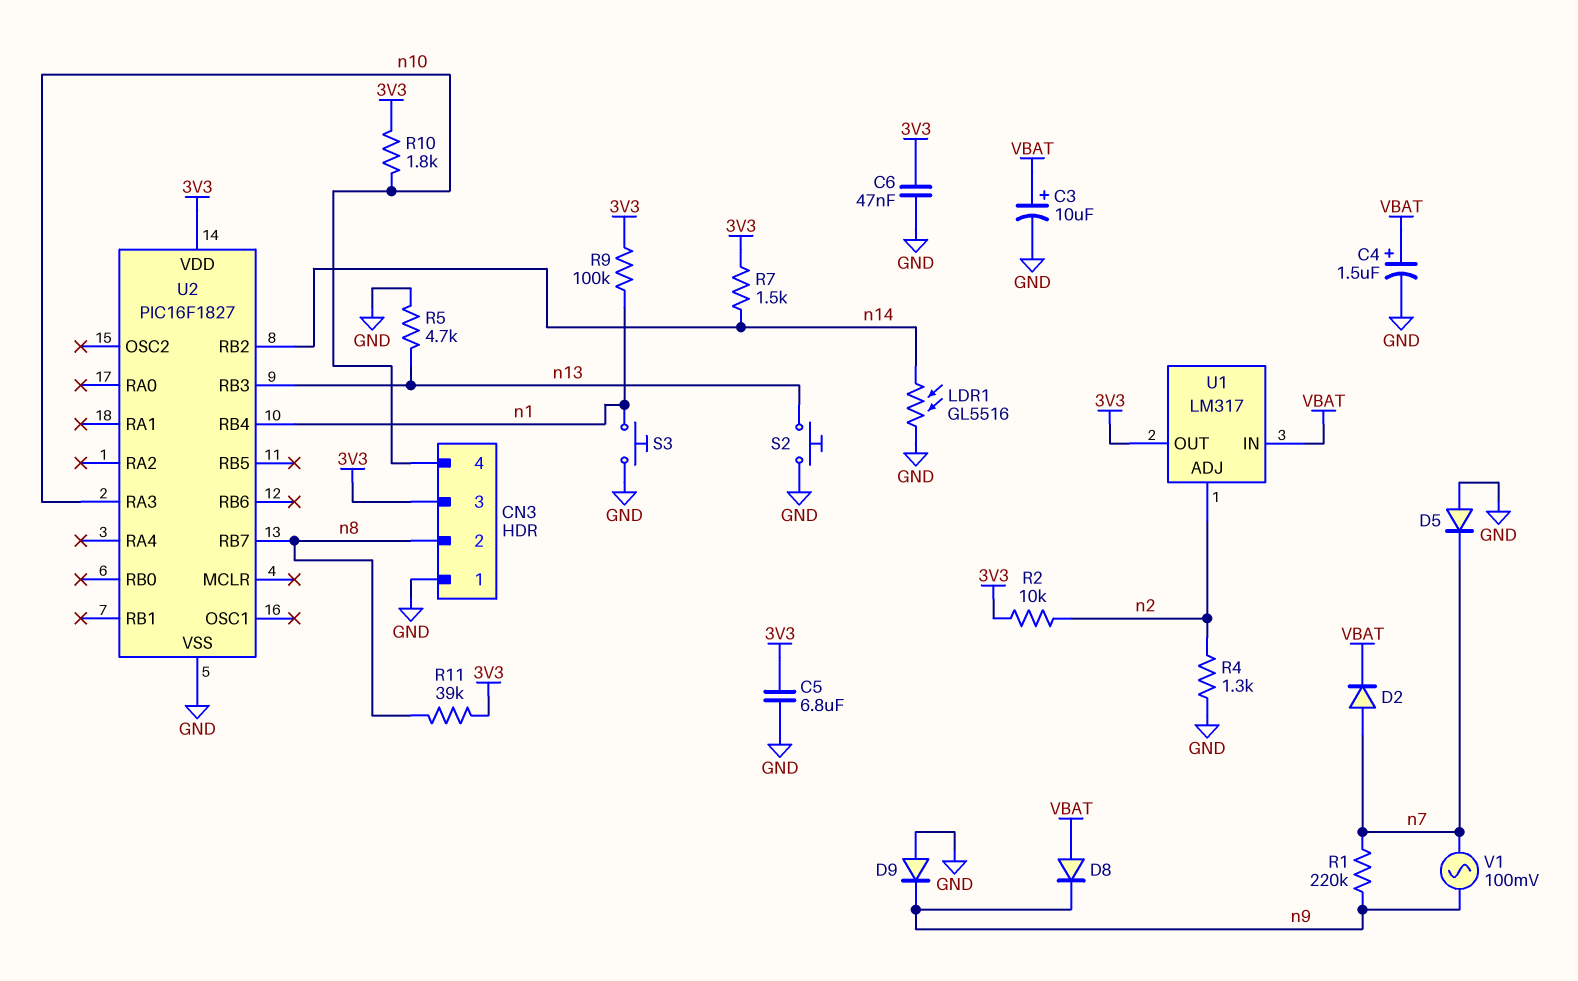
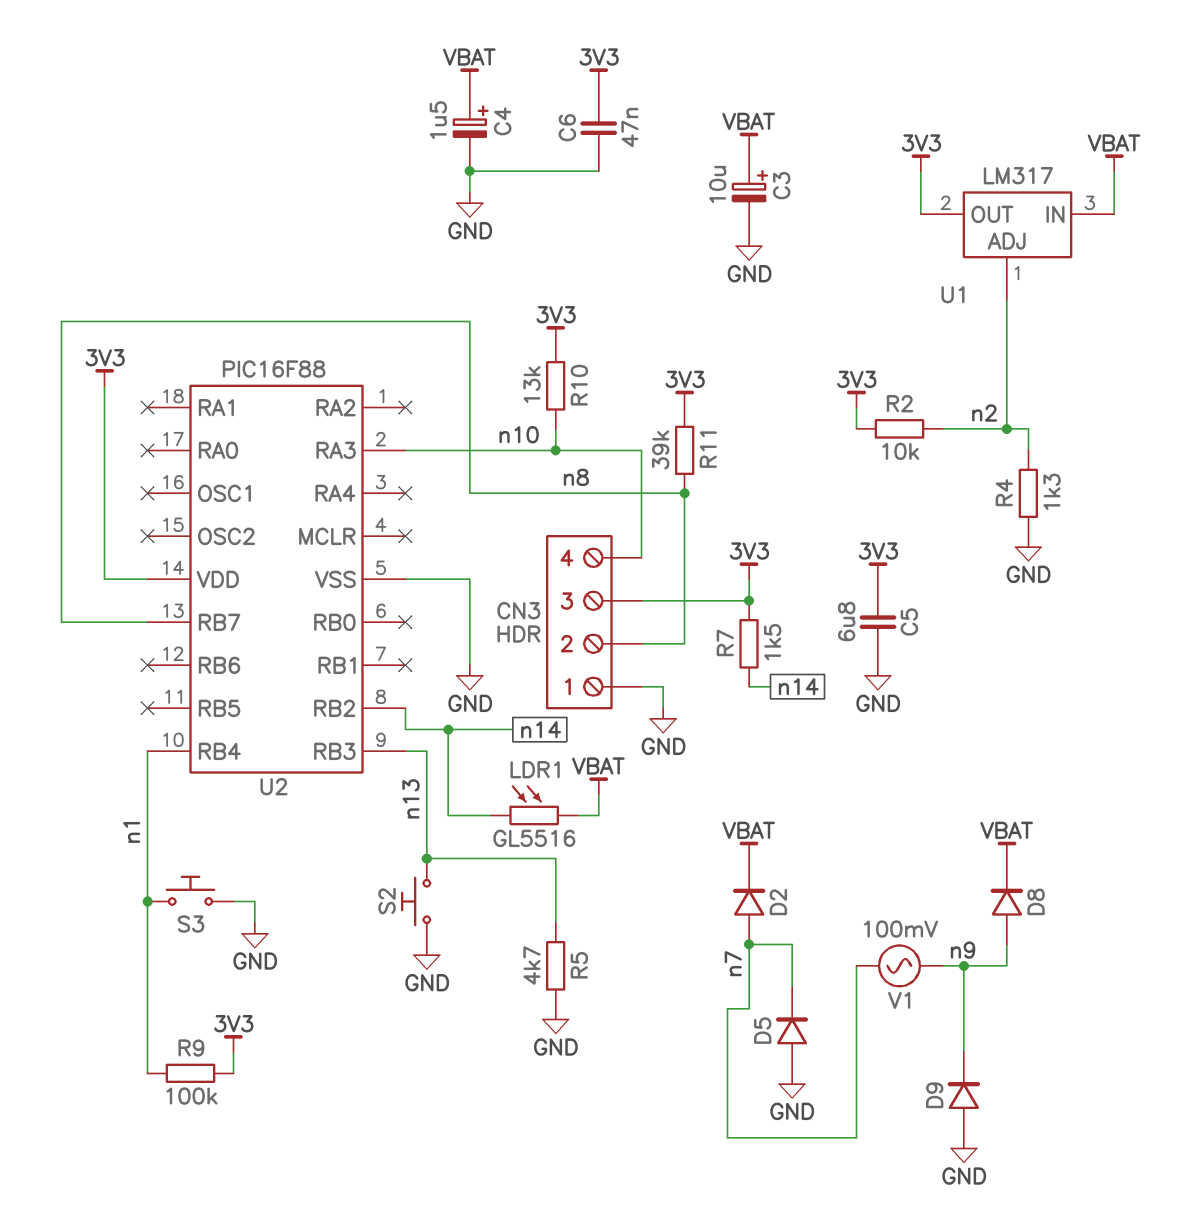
D8: diode (A VBAT, K n9) -> diode (A n9, K VBAT)
LDR1: GL5516 (GND, n14) -> GL5516 (VBAT, n14)
R1: 220k (n7, n9) -> none
R10: 1.8k (3V3, n10) -> 13k (3V3, n10)
U2: PIC16F1827 -> PIC16F88

